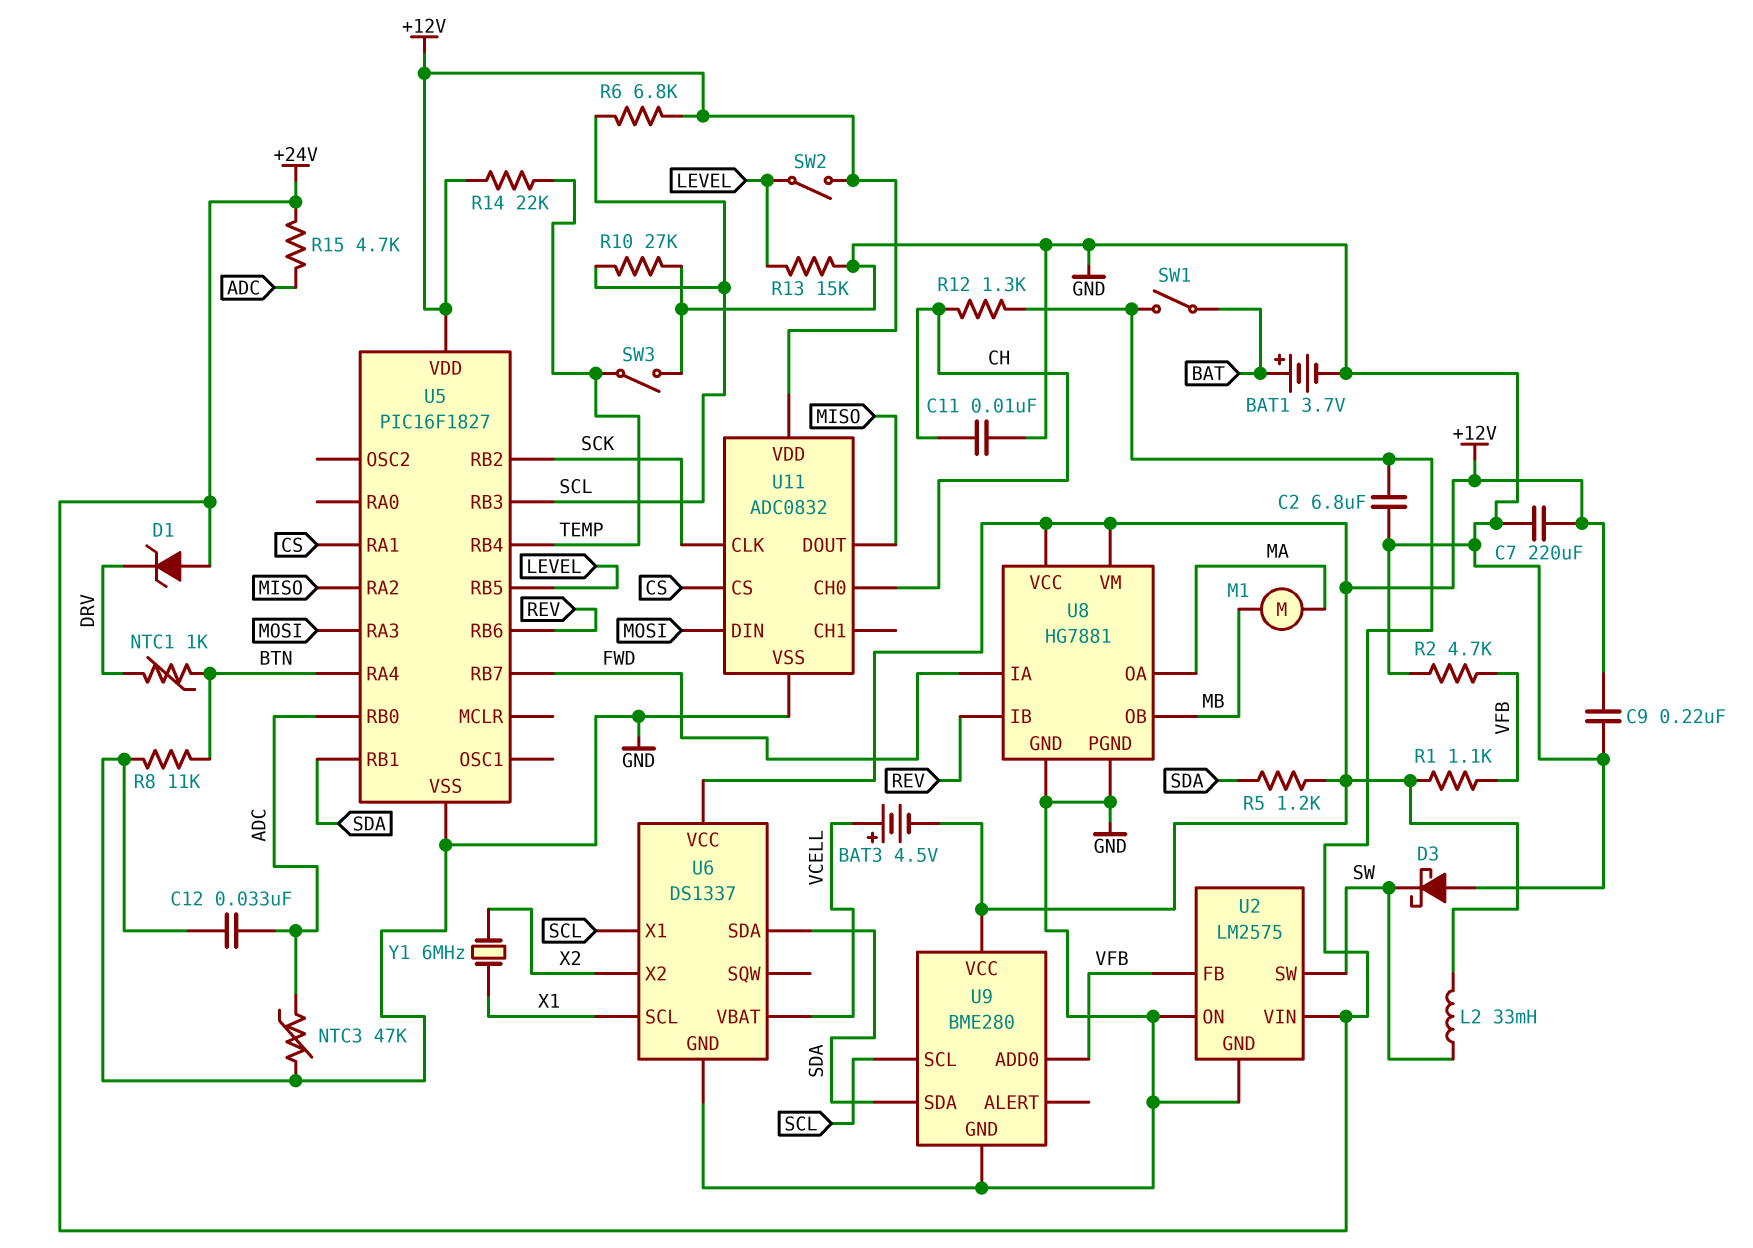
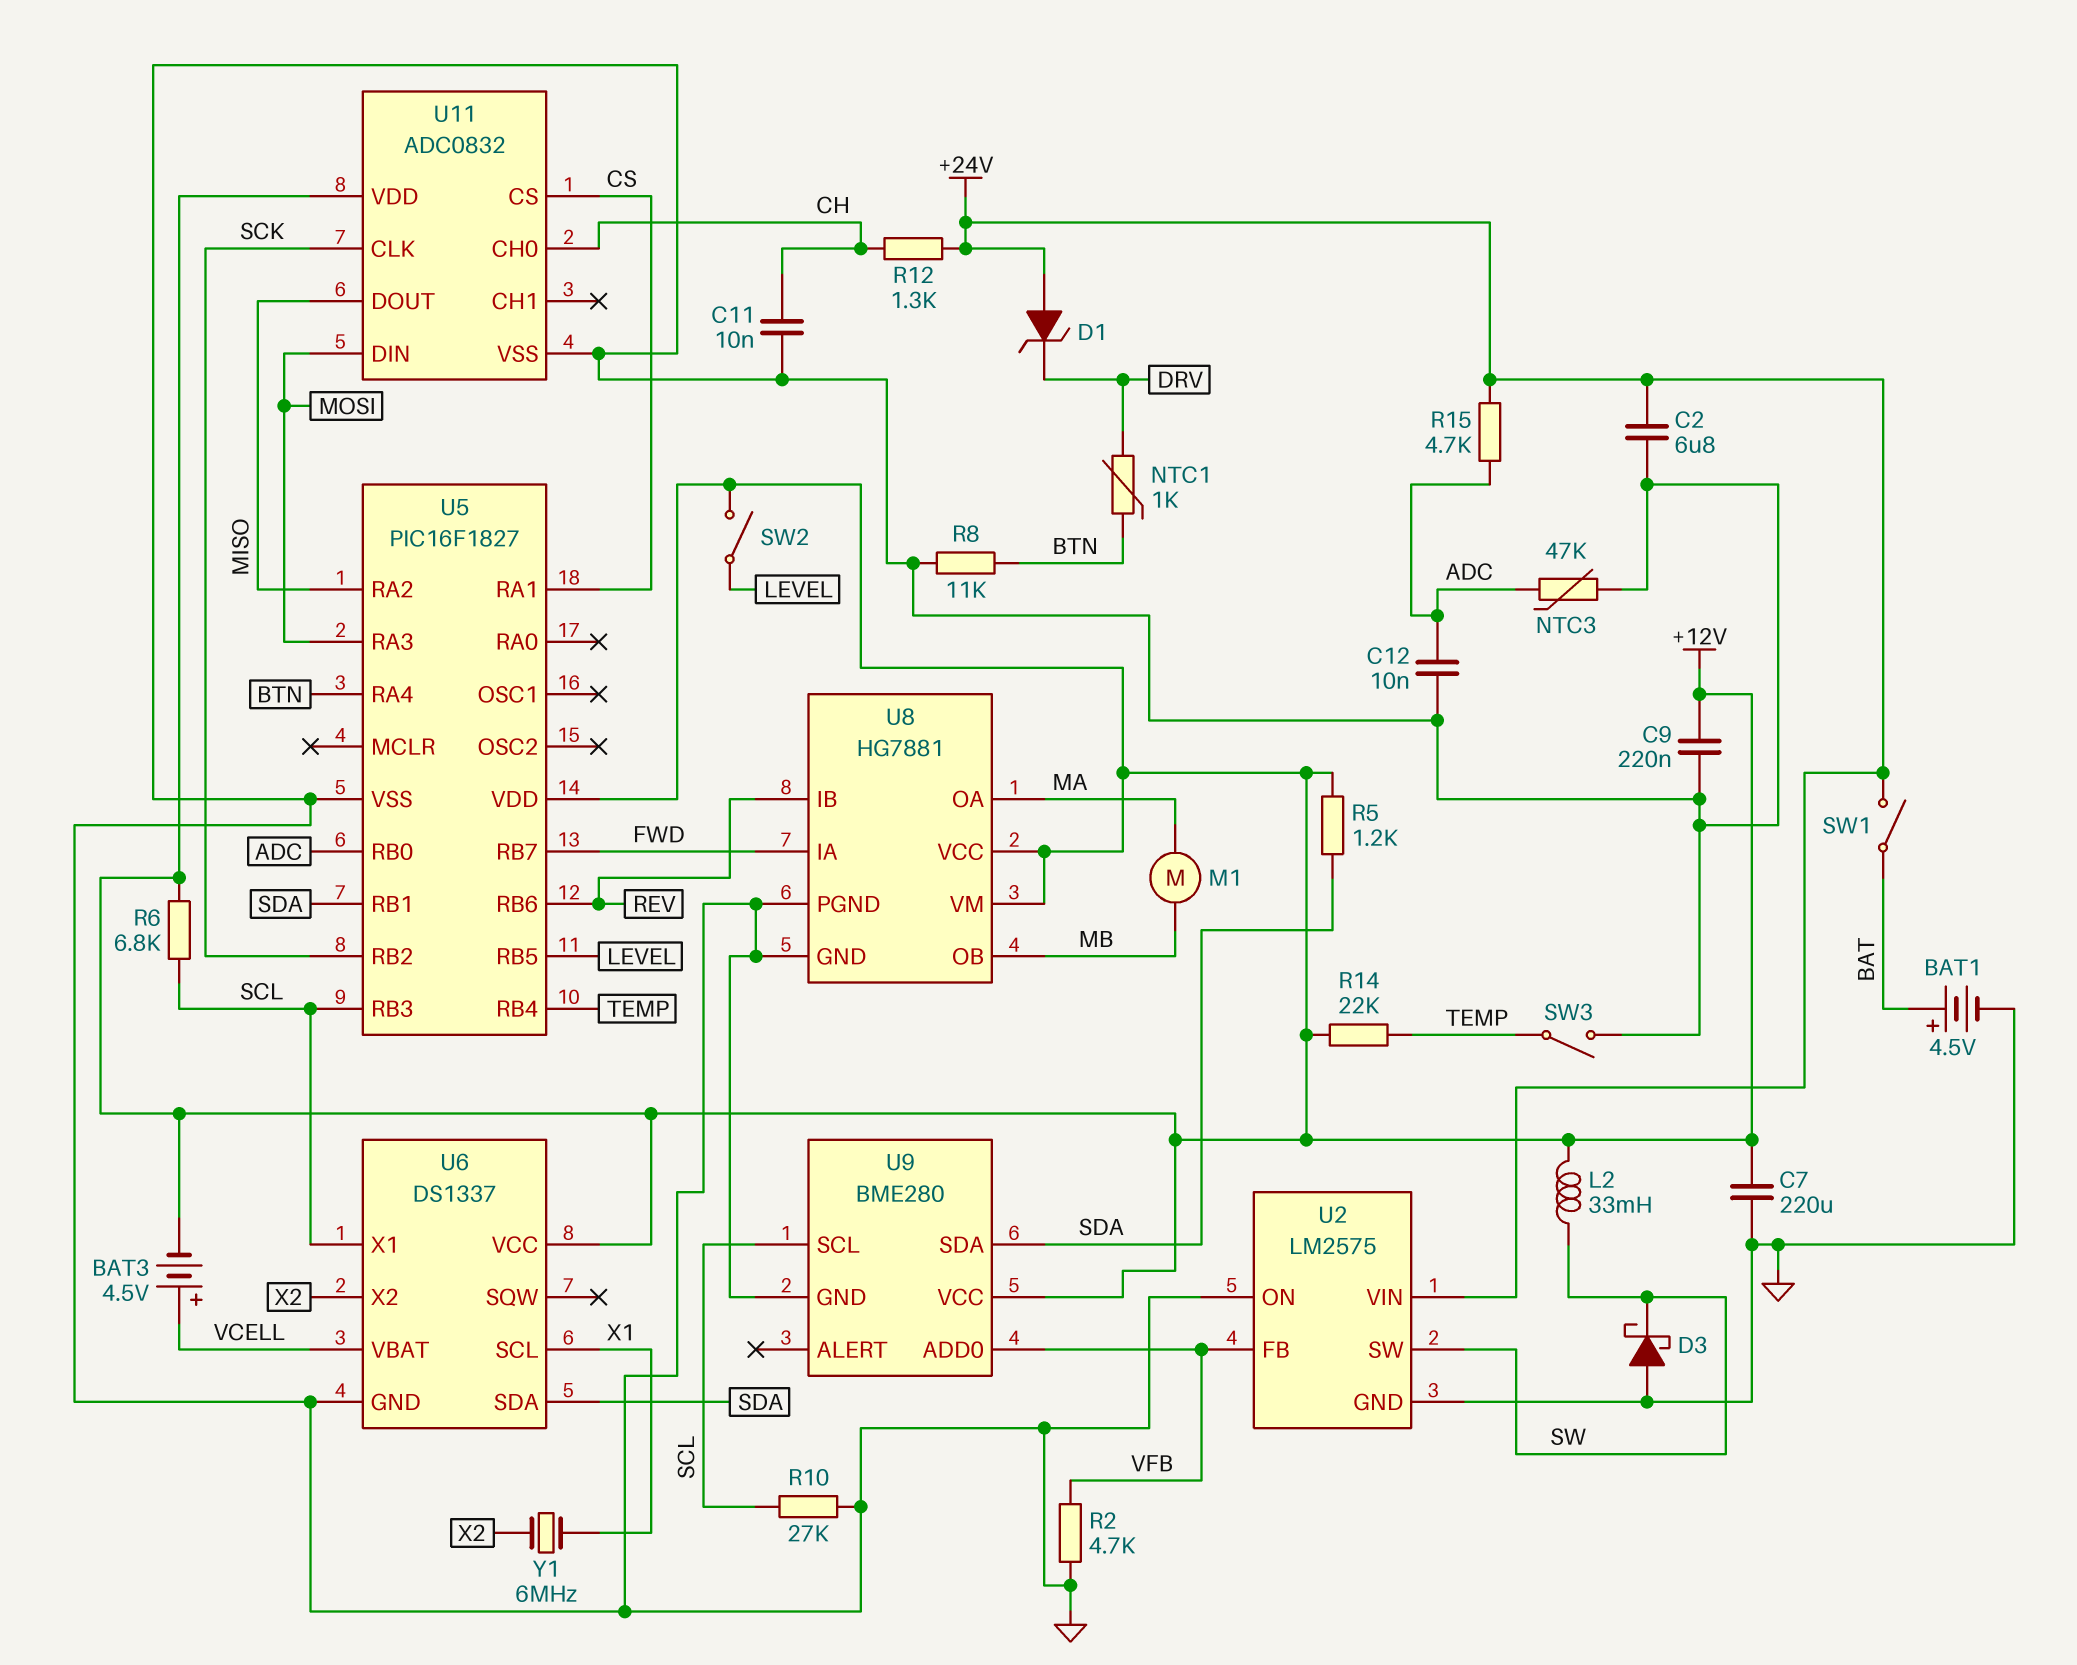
BAT1: 3.7V (plus BAT, minus GND) -> 4.5V (plus BAT, minus GND)
C12: 33nF (ADC, GND) -> 10nF (ADC, GND)
R1: 1.1k (+12V, VFB) -> none
R13: 15k (GND, LEVEL) -> none

